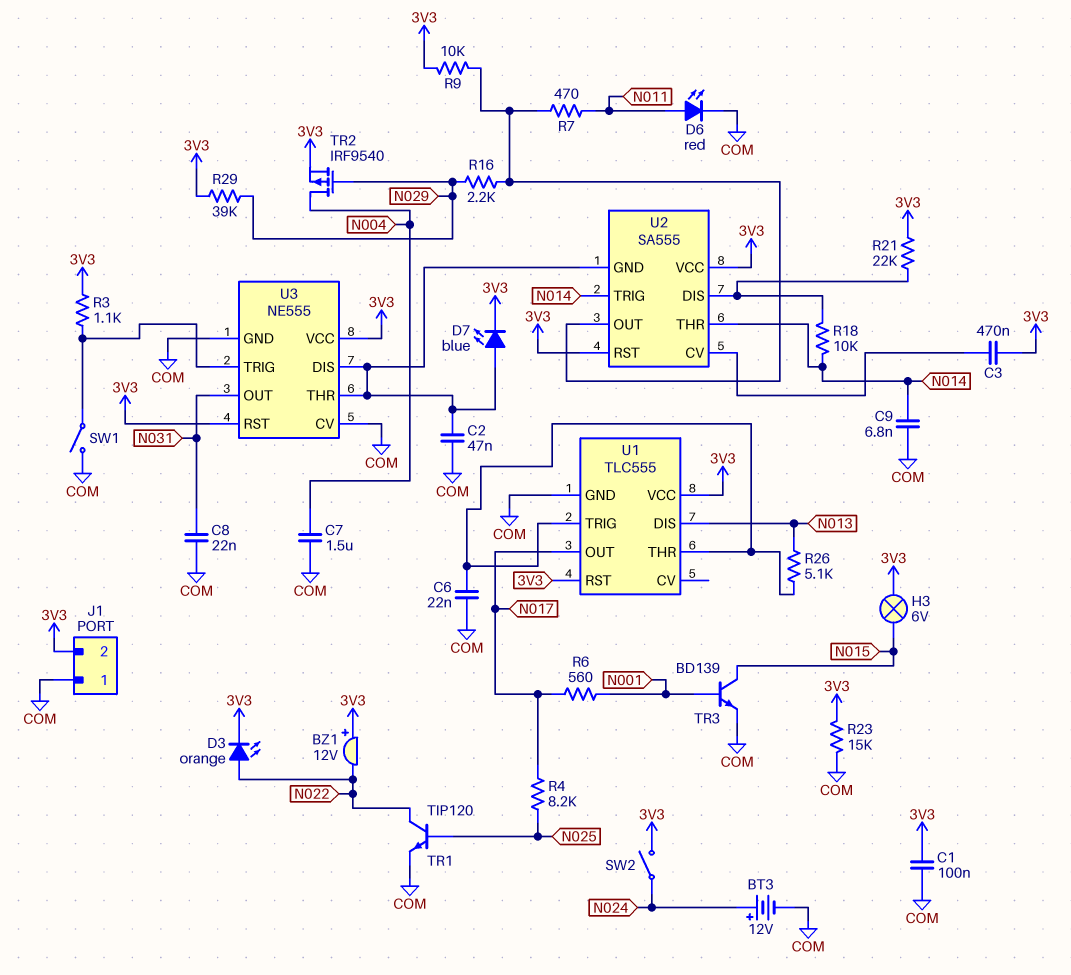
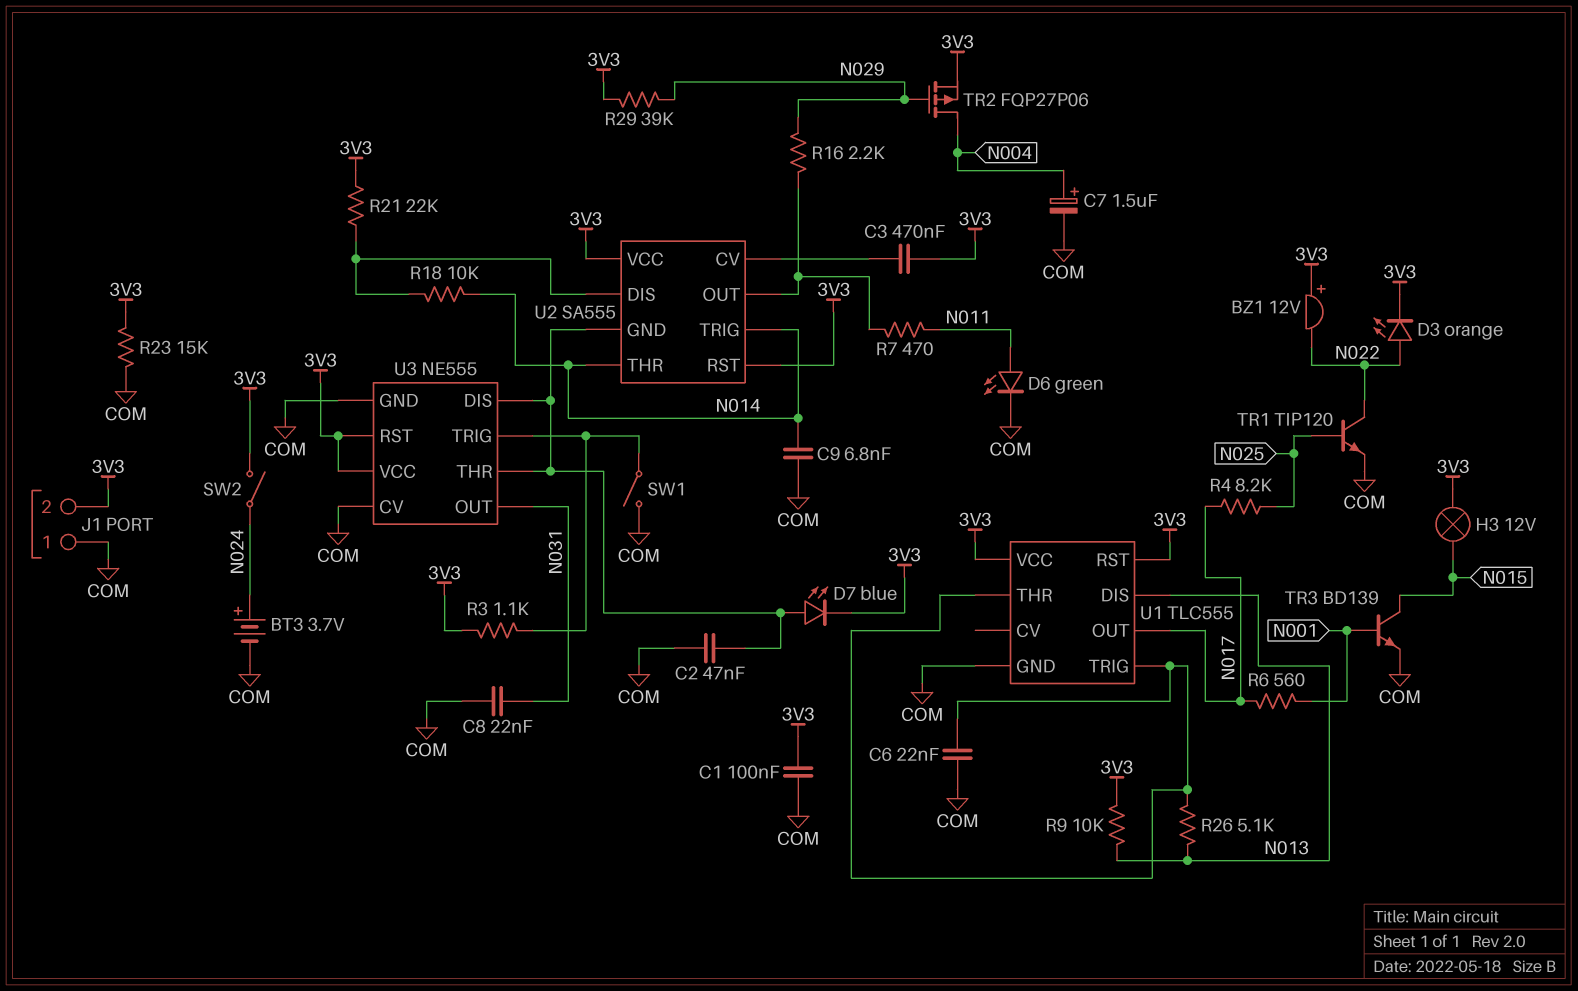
BT3: 12V (plus N024, minus COM) -> 3.7V (plus N024, minus COM)
C7: 1.5uF (COM, N004) -> 1.5uF (plus N004, minus COM)
D6: LED red (A N011, K COM) -> LED green (A N011, K COM)
H3: lamp 6V (3V3, N015) -> lamp 12V (3V3, N015)
R9: 10k (3V3, U2/OUT) -> 10k (3V3, N013)
TR2: PMOS IRF9540 (G N029, D N004, S 3V3) -> PMOS FQP27P06 (G N029, D N004, S 3V3)

